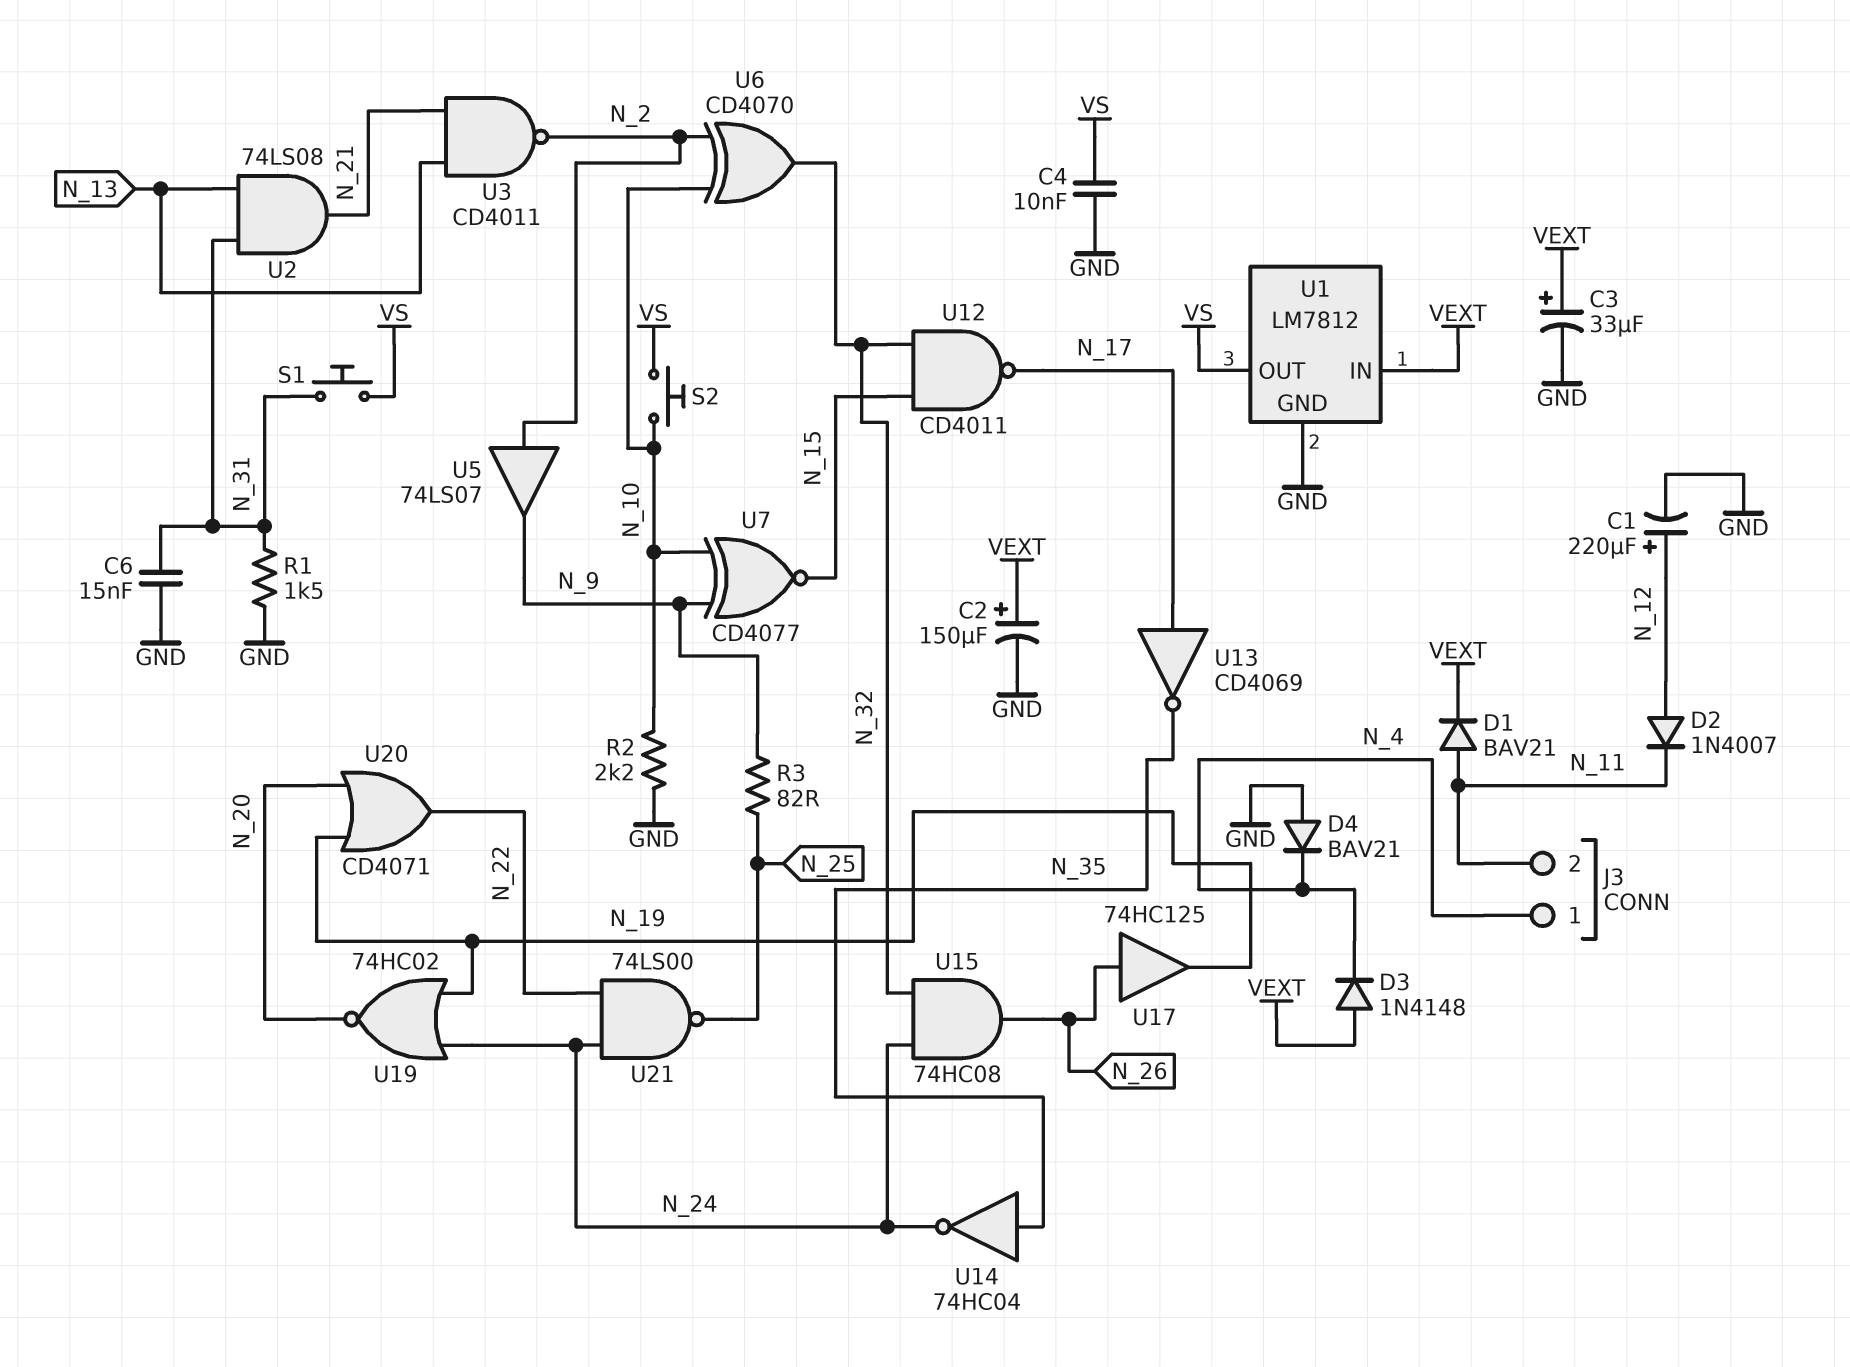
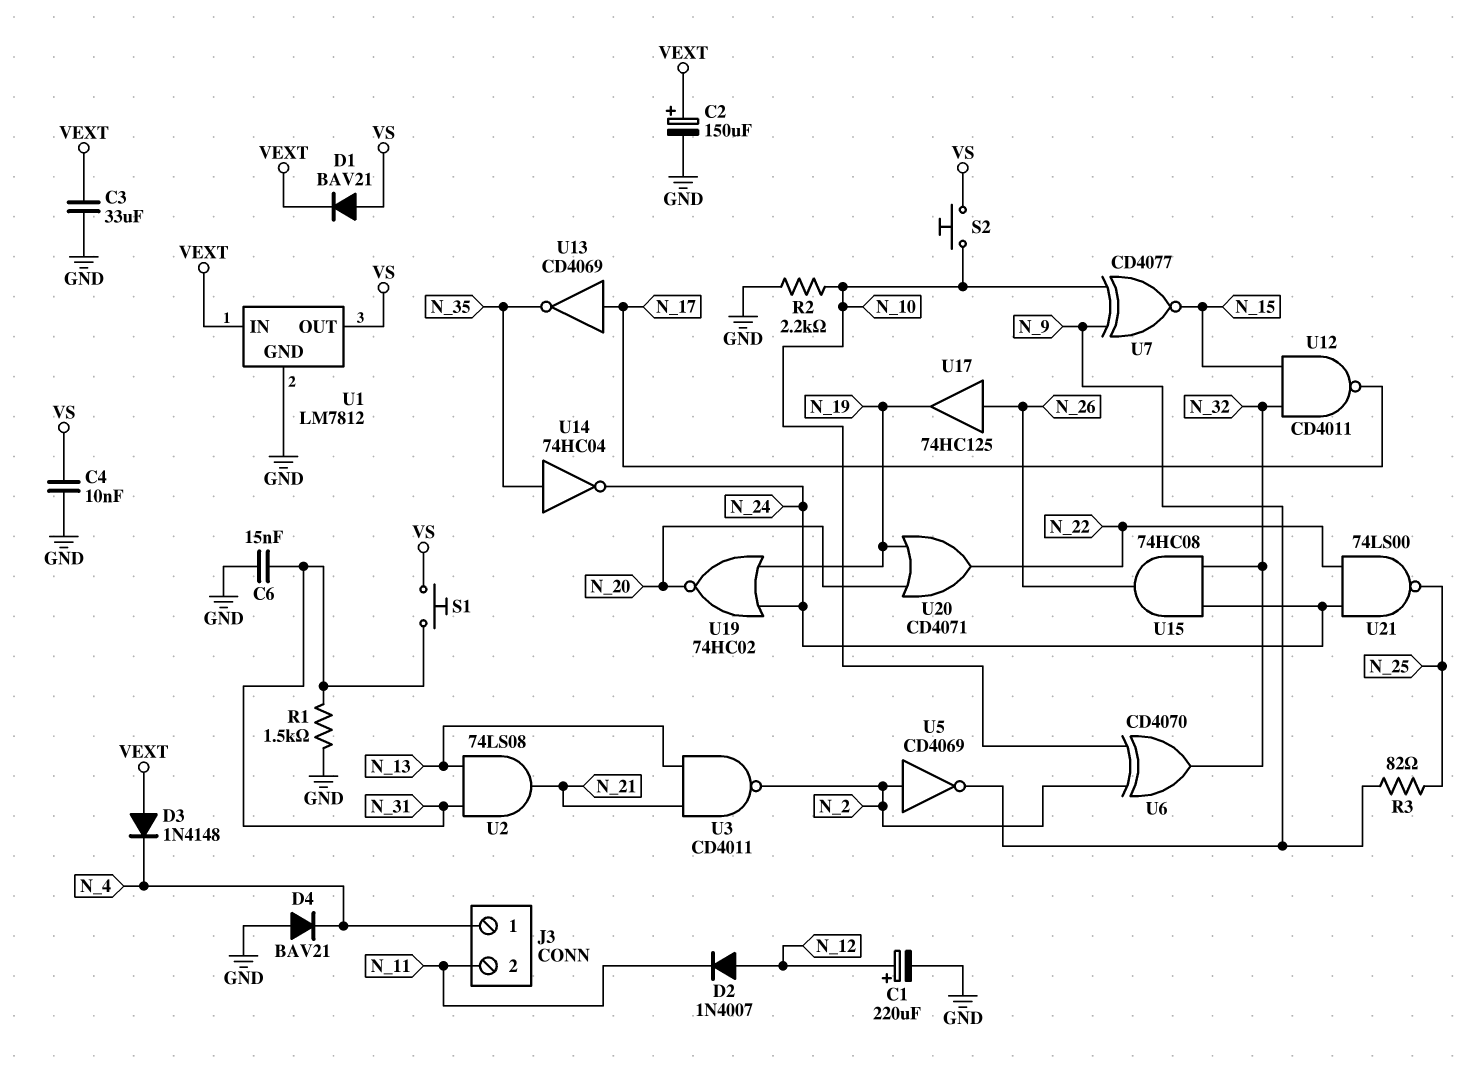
C3: 33uF (plus VEXT, minus GND) -> 33uF (GND, VEXT)
D1: diode BAV21 (A N_11, K VEXT) -> diode BAV21 (A VS, K VEXT)
U5: buffer 74LS07 (in N_2, out N_9) -> NOT CD4069 (in N_2, out N_9)

